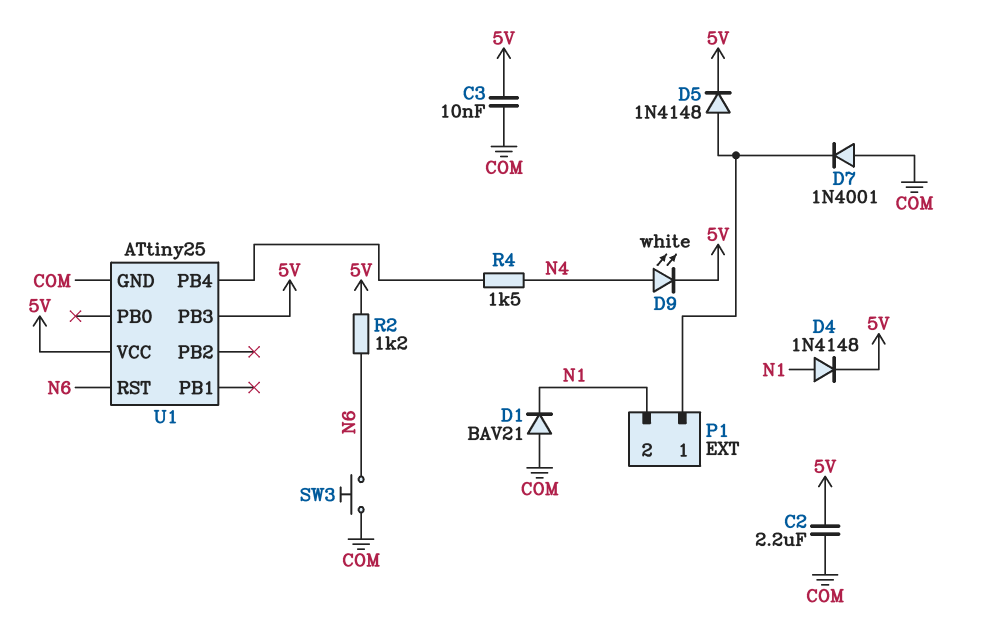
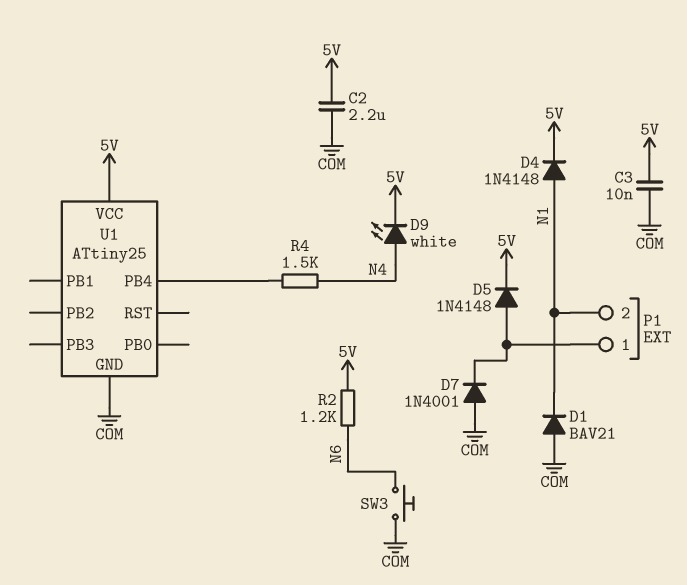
U1 pin PB3: 5V -> none
U1 pin RST: N6 -> none

